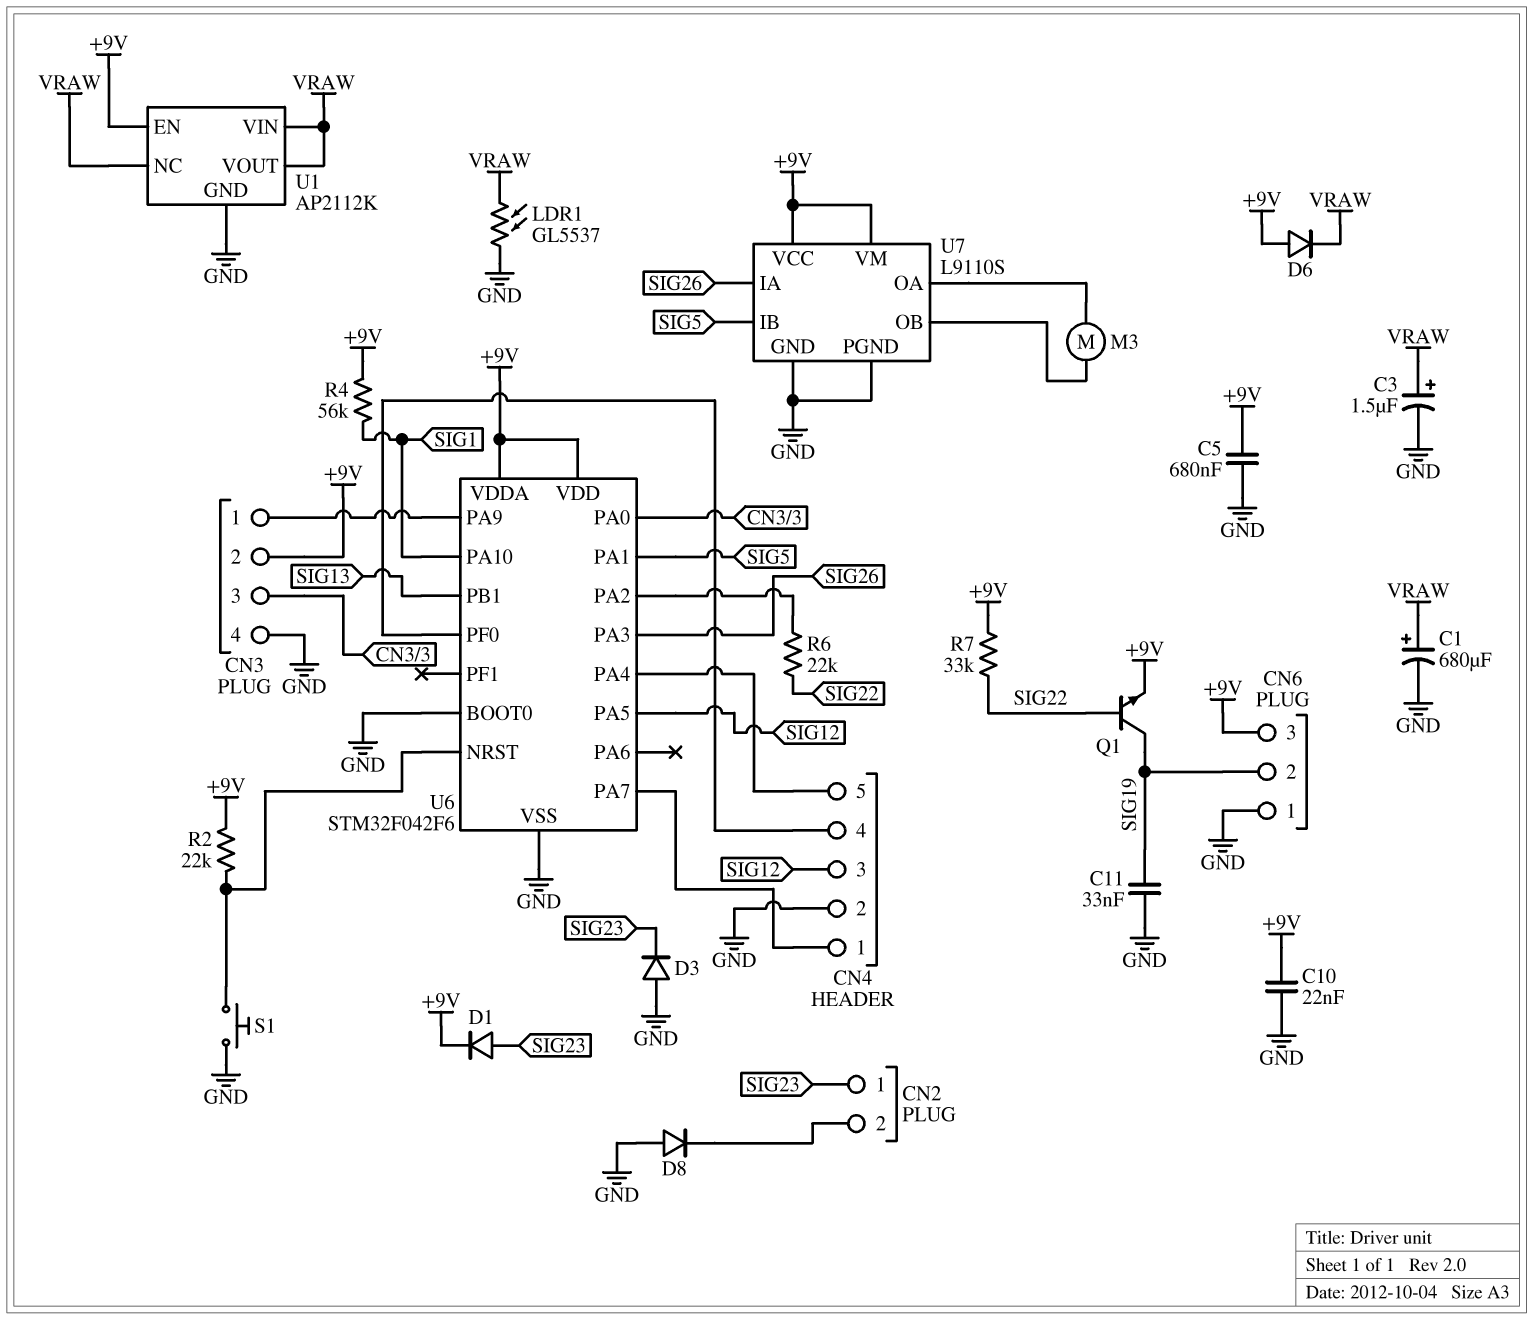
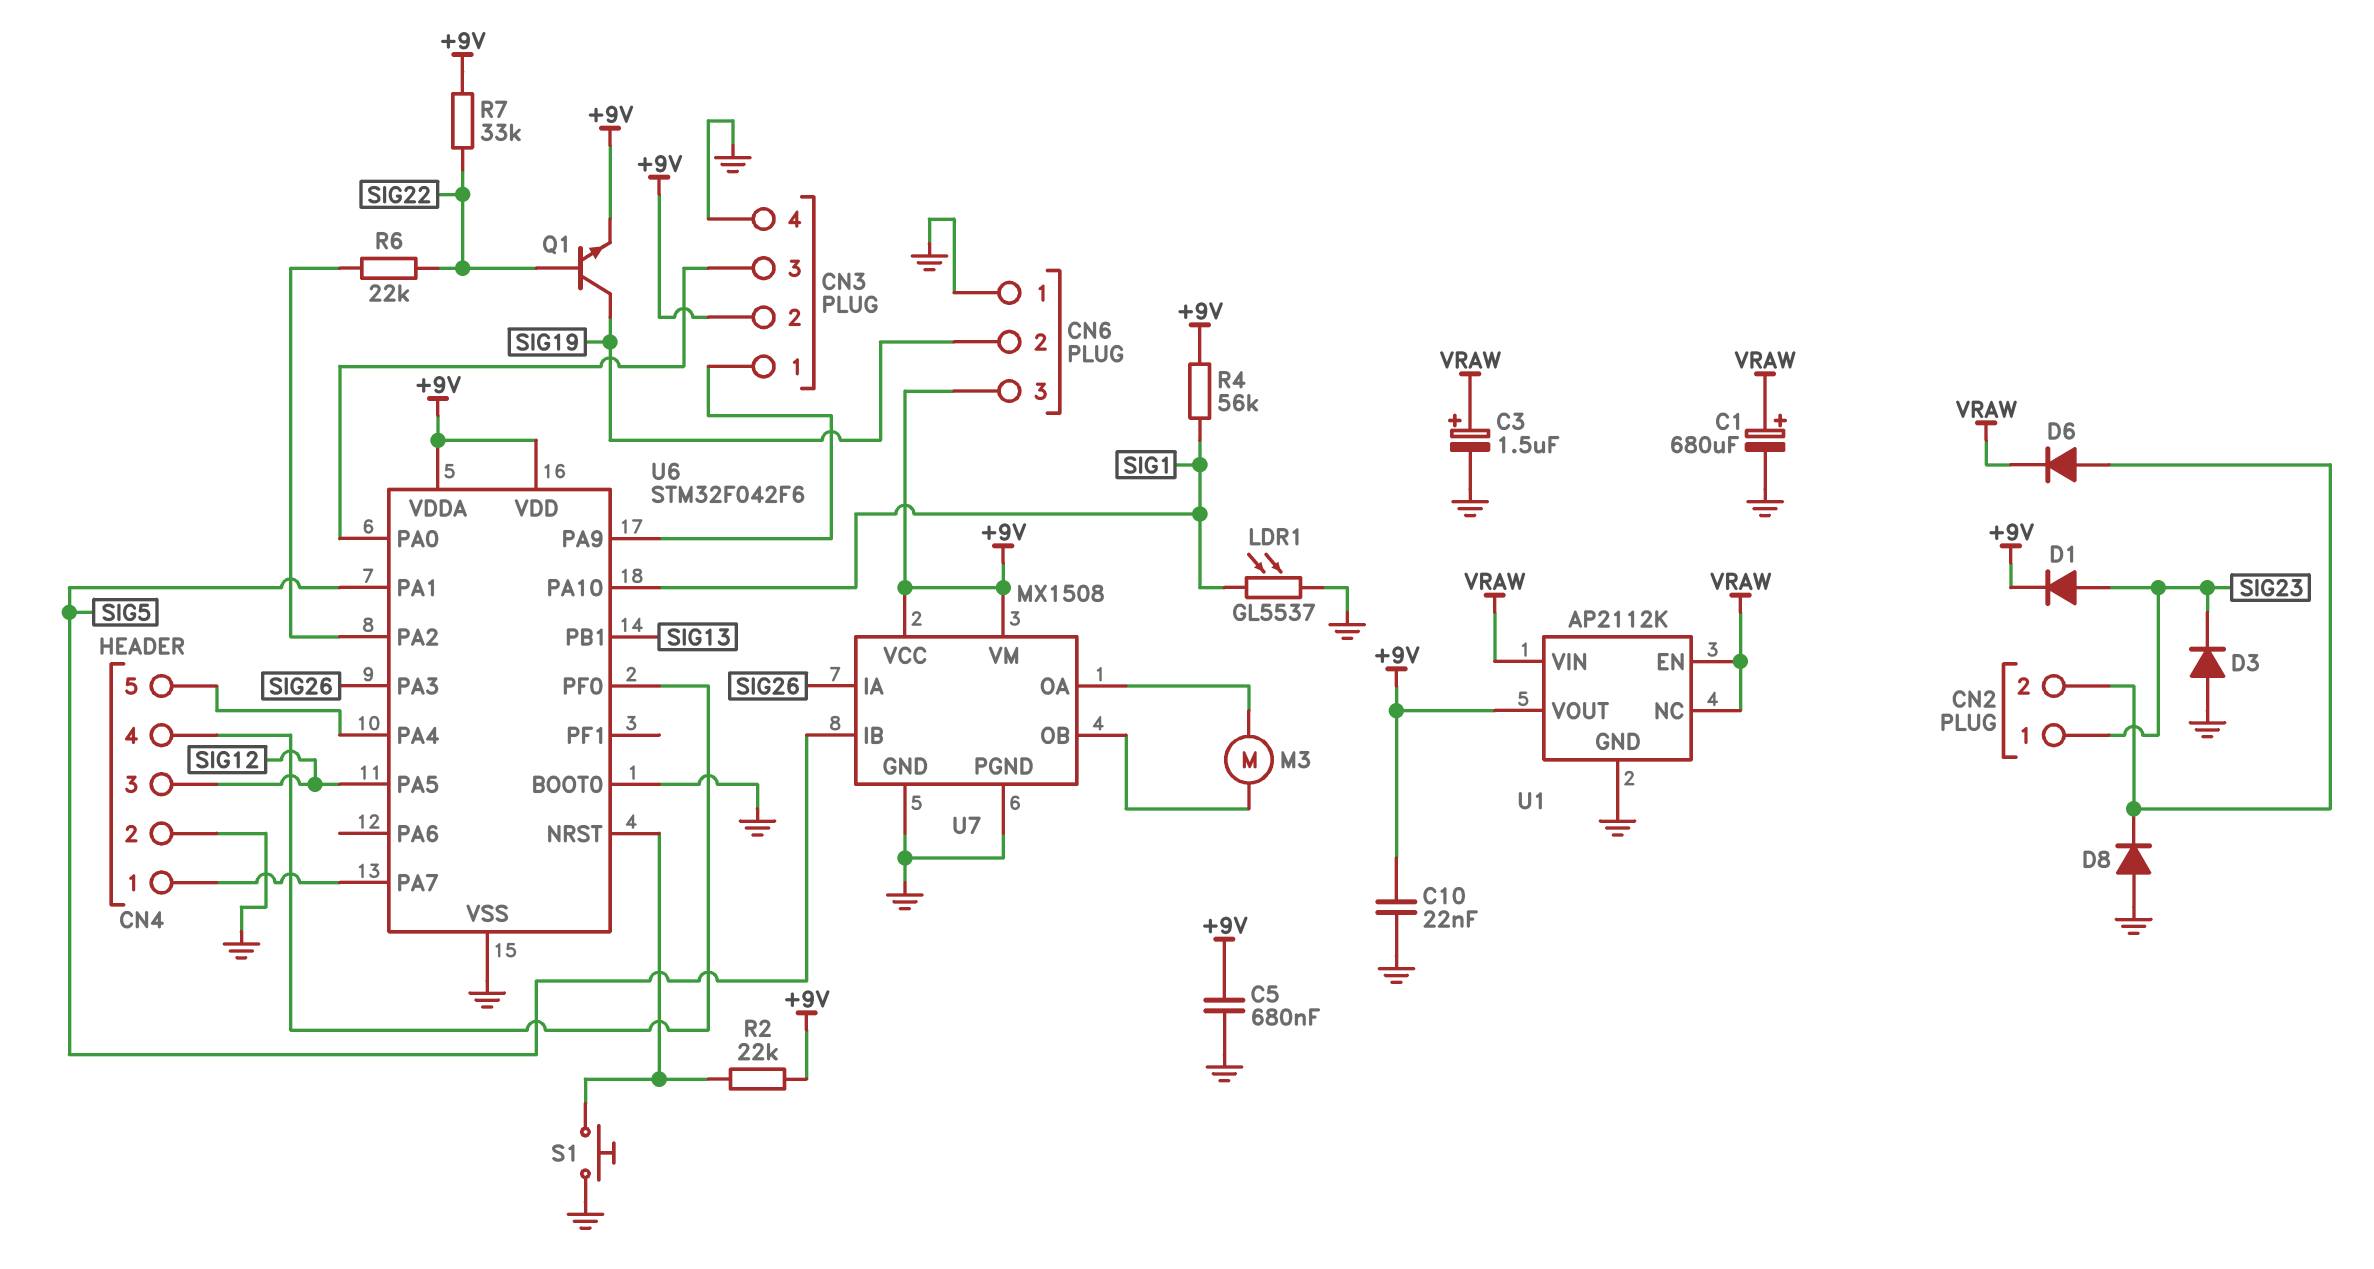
C11: 33nF (GND, SIG19) -> none
D6: diode (A +9V, K VRAW) -> diode (A CN2/2, K VRAW)
LDR1: GL5537 (GND, VRAW) -> GL5537 (GND, SIG1)
U1 pin EN: +9V -> VRAW
U1 pin VOUT: VRAW -> +9V
U7: L9110S -> MX1508

